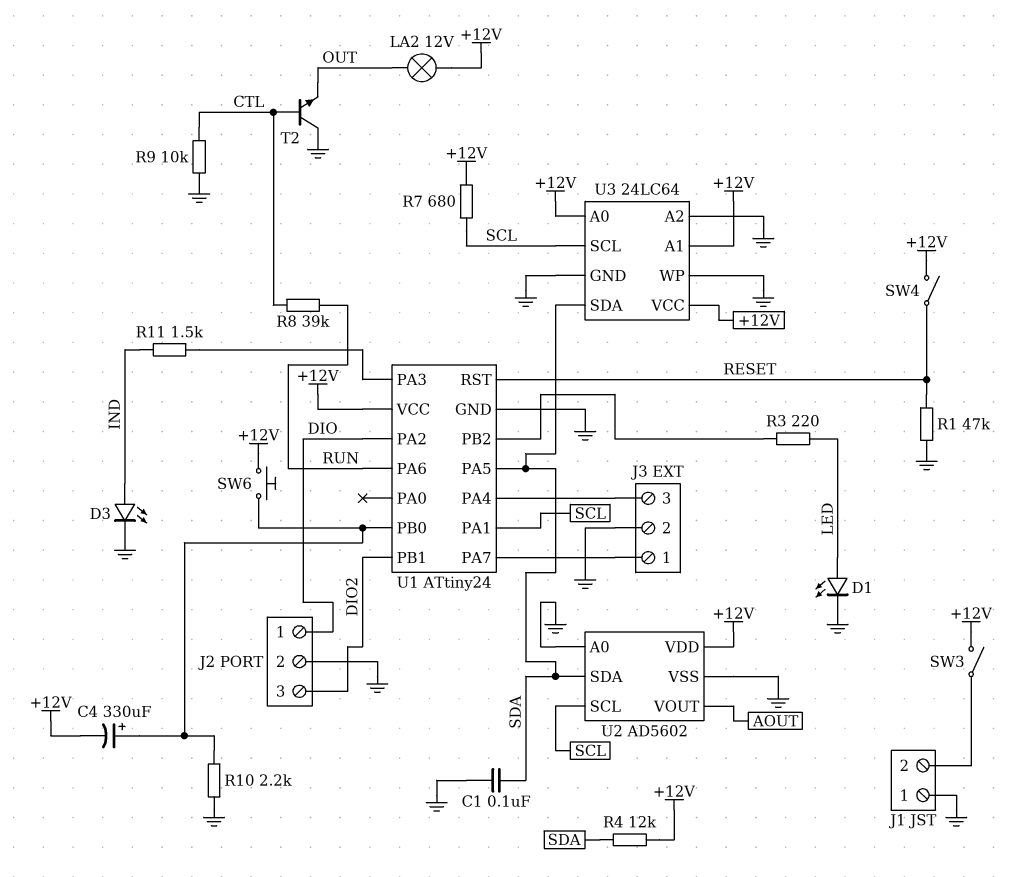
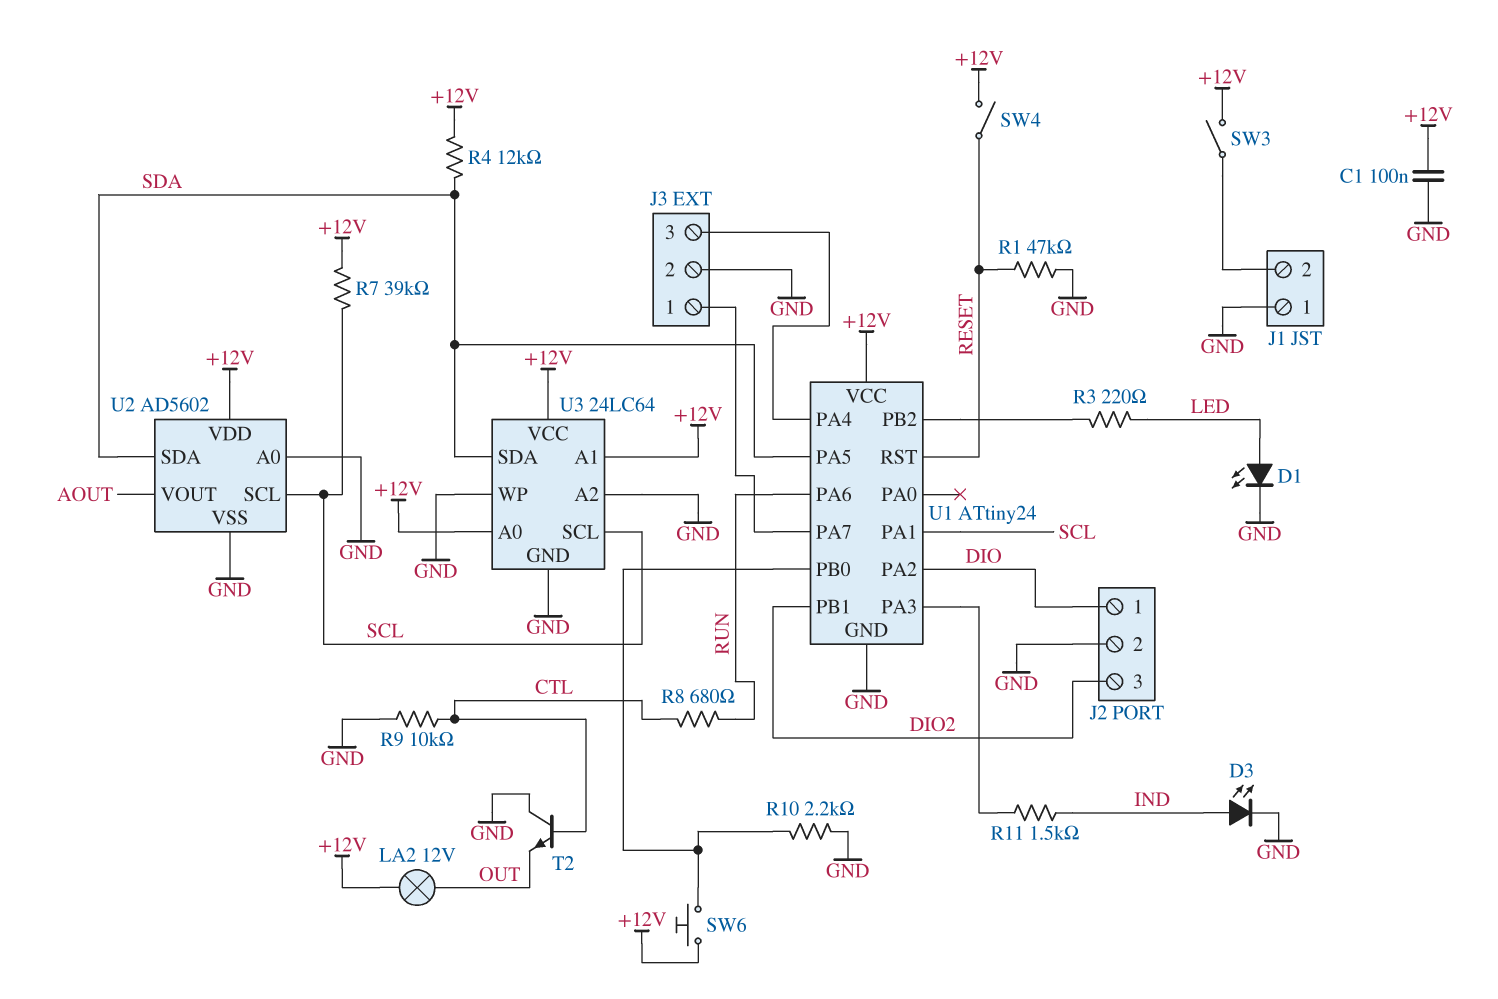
C1: 100nF (GND, SDA) -> 100nF (+12V, GND)
C4: 330uF (plus U1/PB0, minus +12V) -> none
R7: 680 (+12V, SCL) -> 39k (+12V, SCL)
R8: 39k (CTL, RUN) -> 680 (CTL, RUN)

